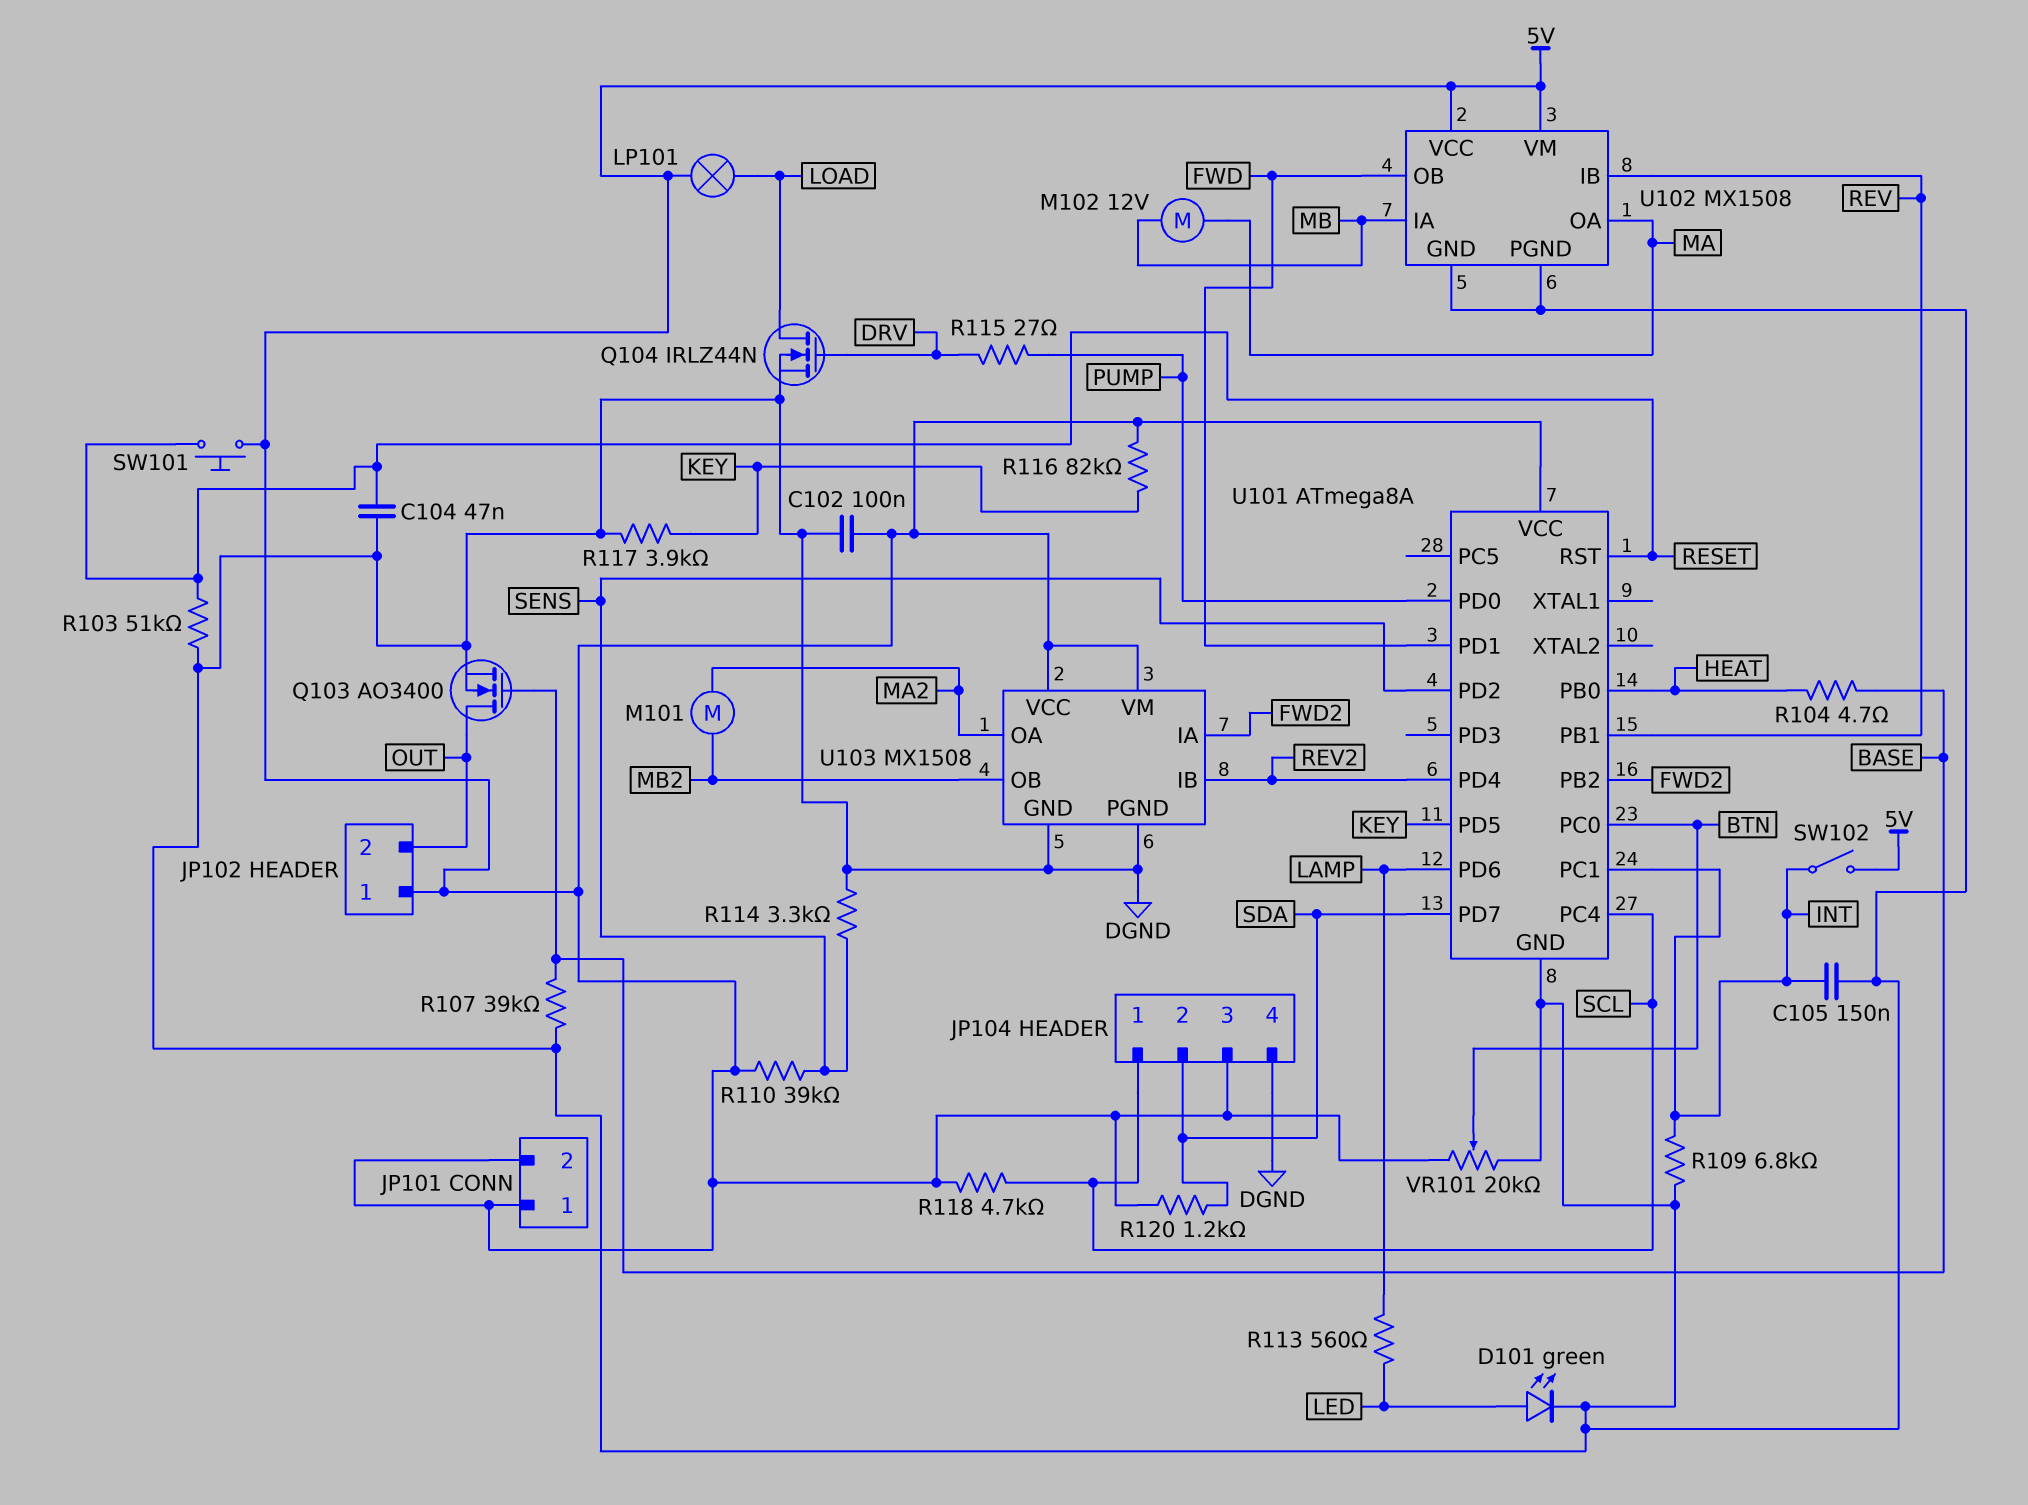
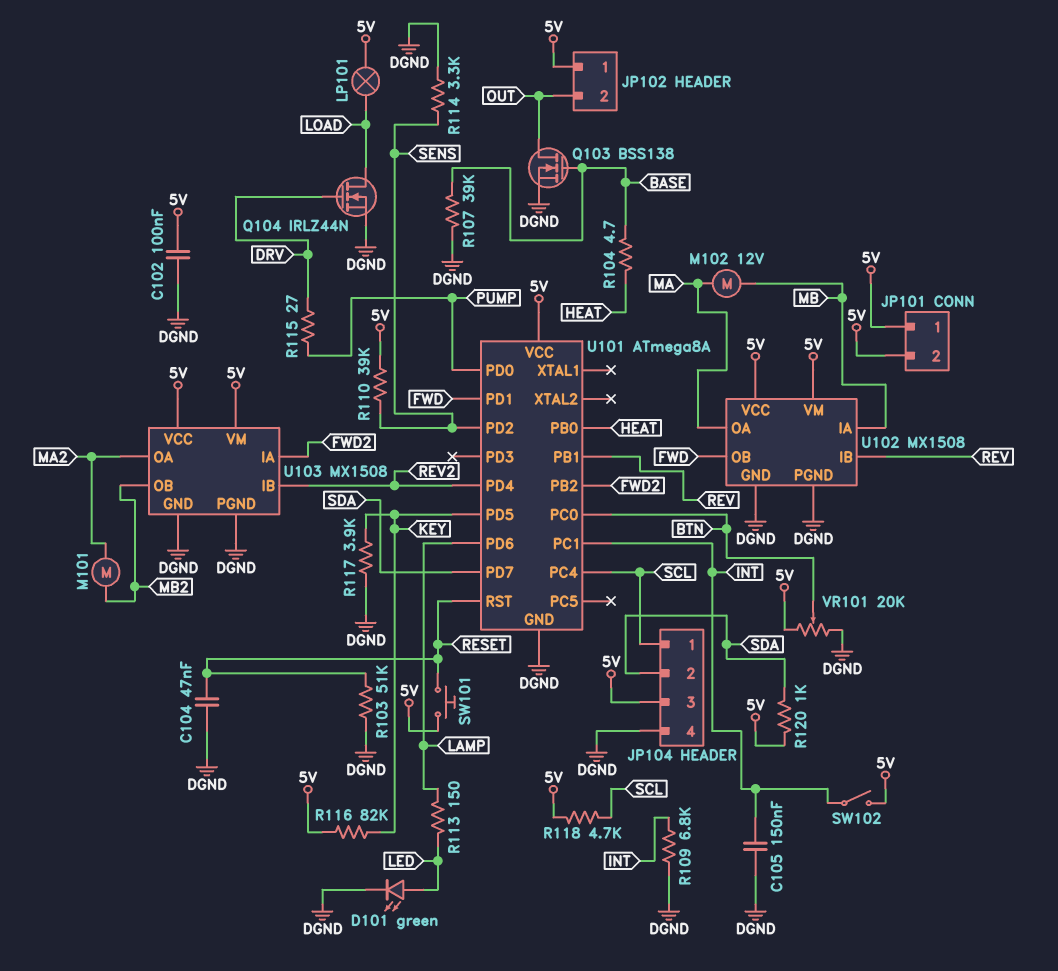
Q103: NMOS AO3400 (G BASE, D OUT, S DGND) -> NMOS BSS138 (G BASE, D OUT, S DGND)
R113: 560 (LAMP, LED) -> 150 (LAMP, LED)
R120: 1.2k (5V, SDA) -> 1k (5V, SDA)

